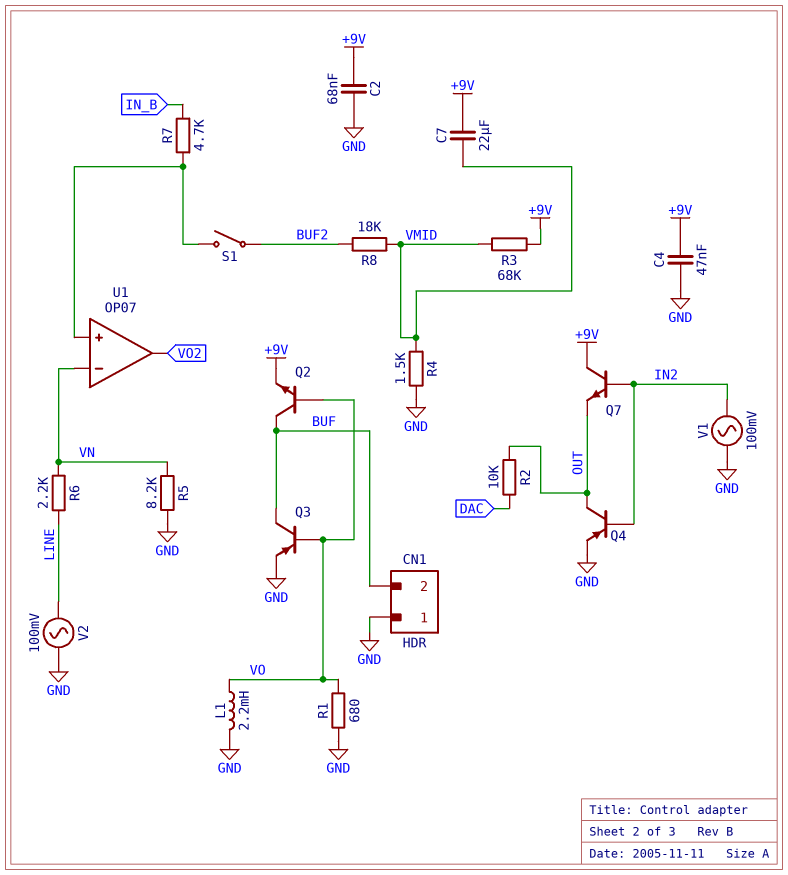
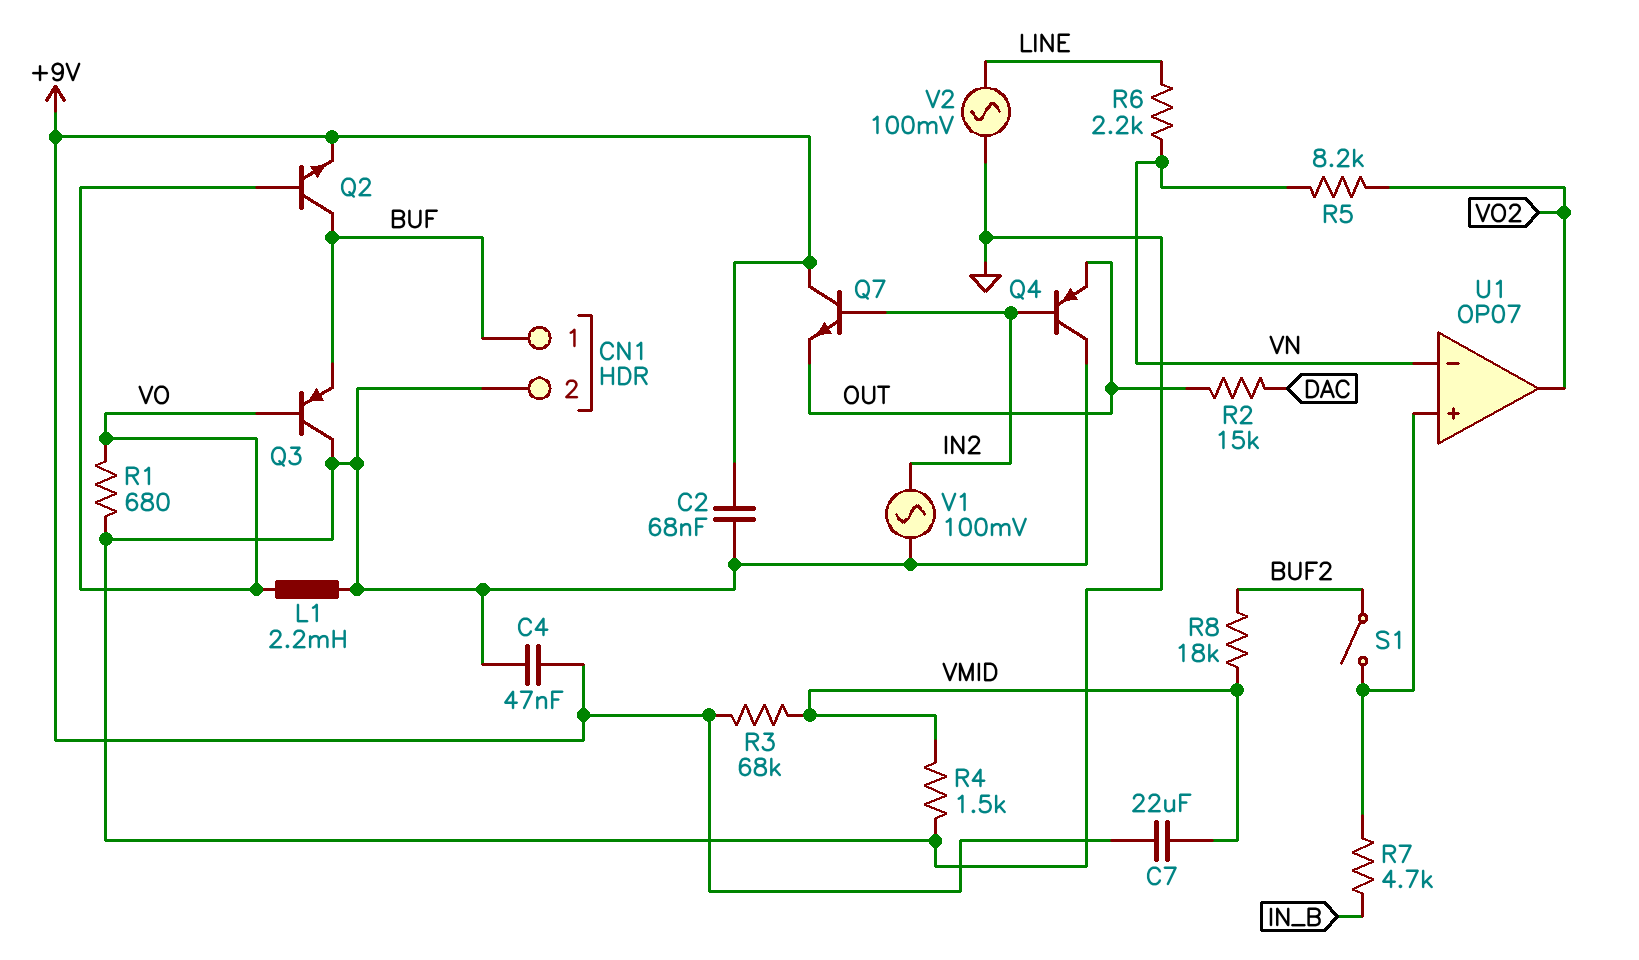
CN1 pin 1: GND -> BUF
CN1 pin 2: BUF -> GND
Q3: PNP (B VO, C BUF, E GND) -> PNP (B VO, C GND, E BUF)
Q4: PNP (B IN2, C OUT, E GND) -> PNP (B IN2, C GND, E OUT)
R2: 10k (DAC, OUT) -> 15k (DAC, OUT)
R5: 8.2k (GND, VN) -> 8.2k (VN, VO2)

